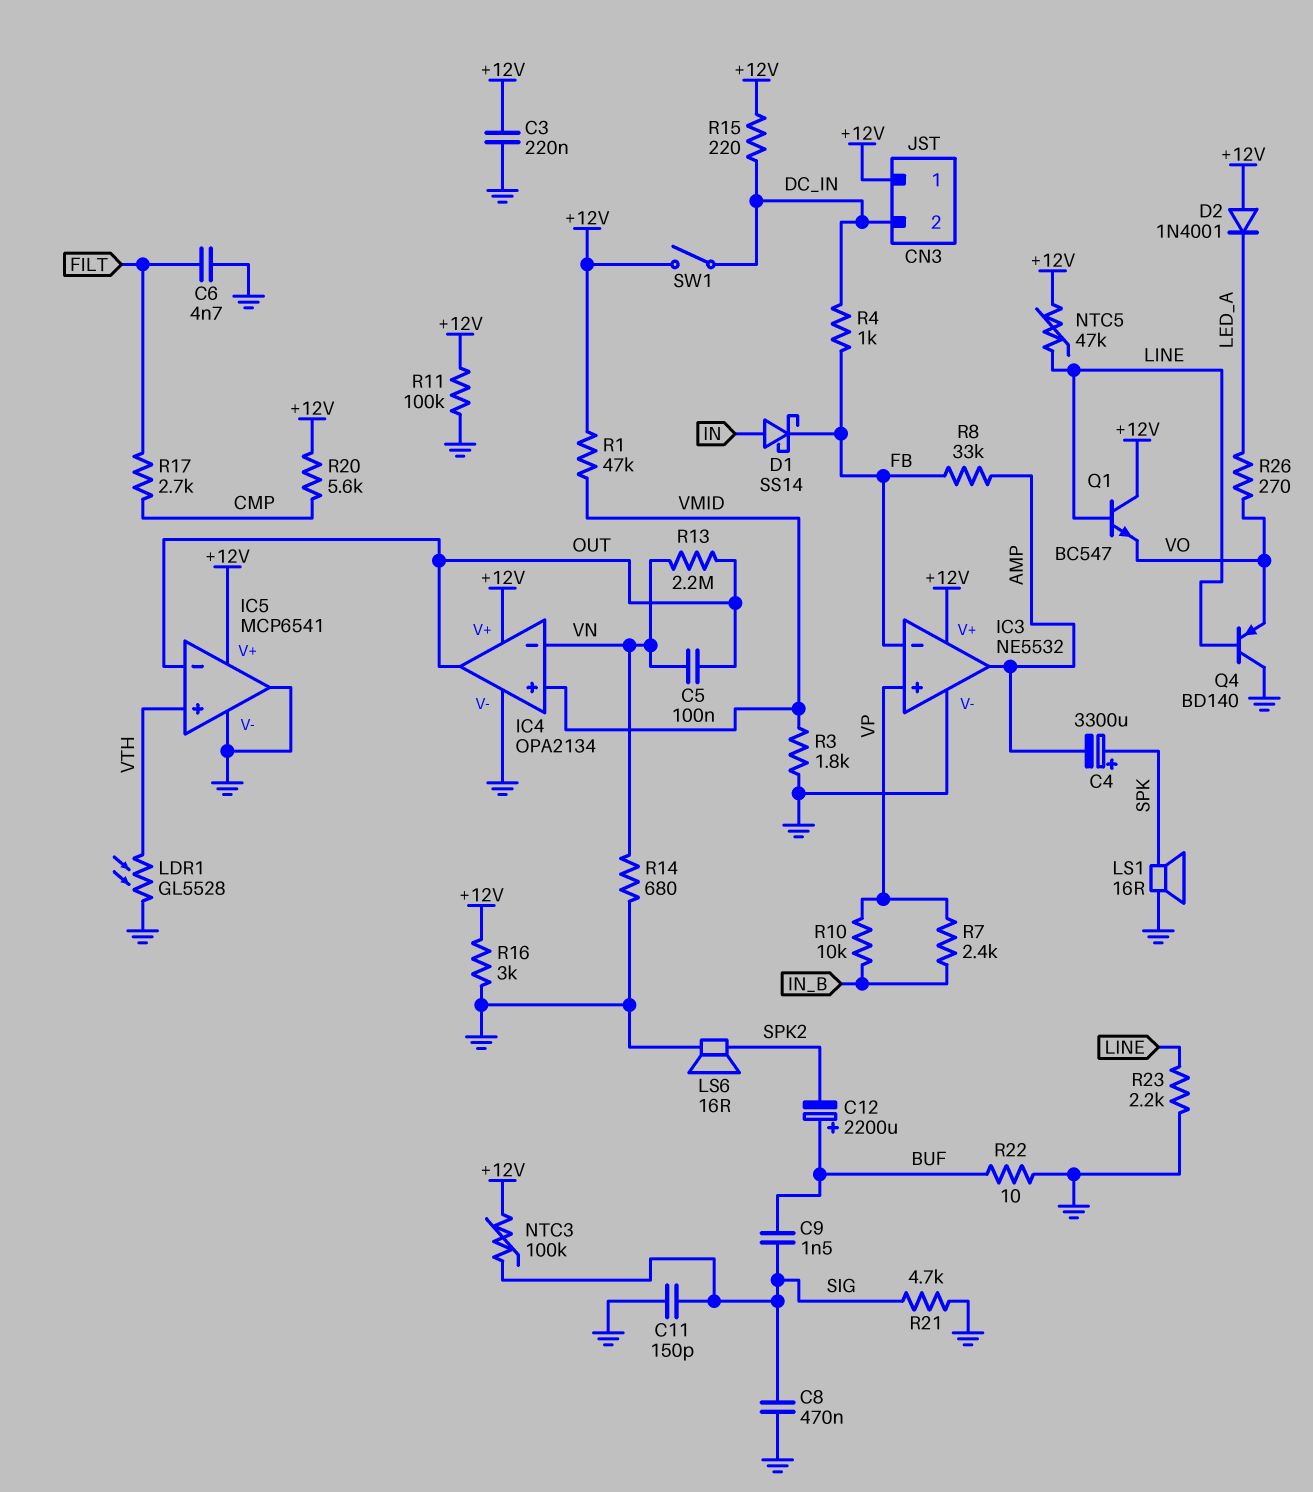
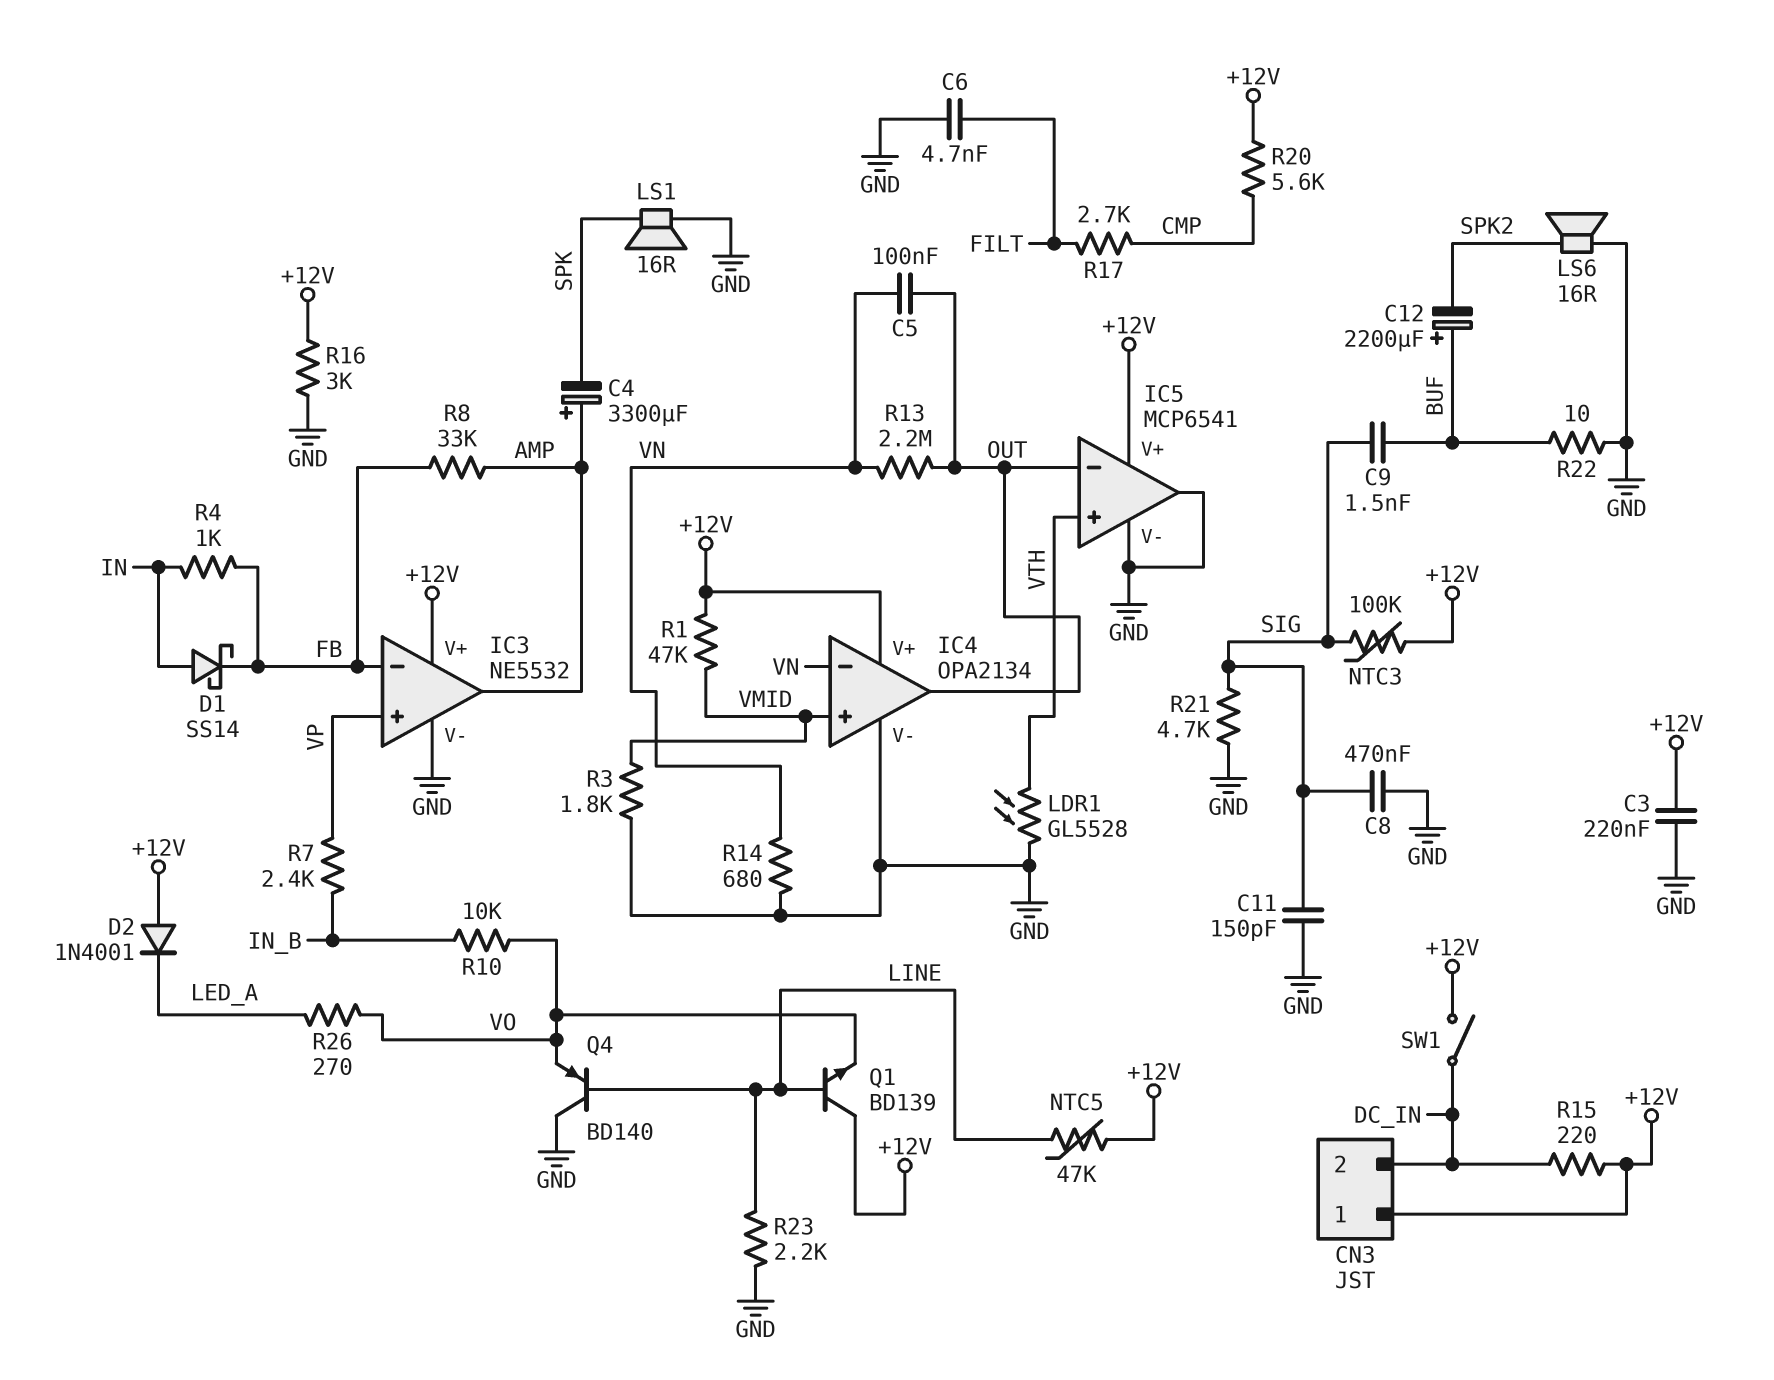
C4: 3300uF (plus SPK, minus AMP) -> 3300uF (plus AMP, minus SPK)
Q1: NPN BC547 (B LINE, C +12V, E VO) -> NPN BD139 (B LINE, C +12V, E VO)
R4: 1k (DC_IN, FB) -> 1k (FB, IN)
R10: 10k (IN_B, VP) -> 10k (IN_B, VO)
R11: 100k (+12V, GND) -> none

